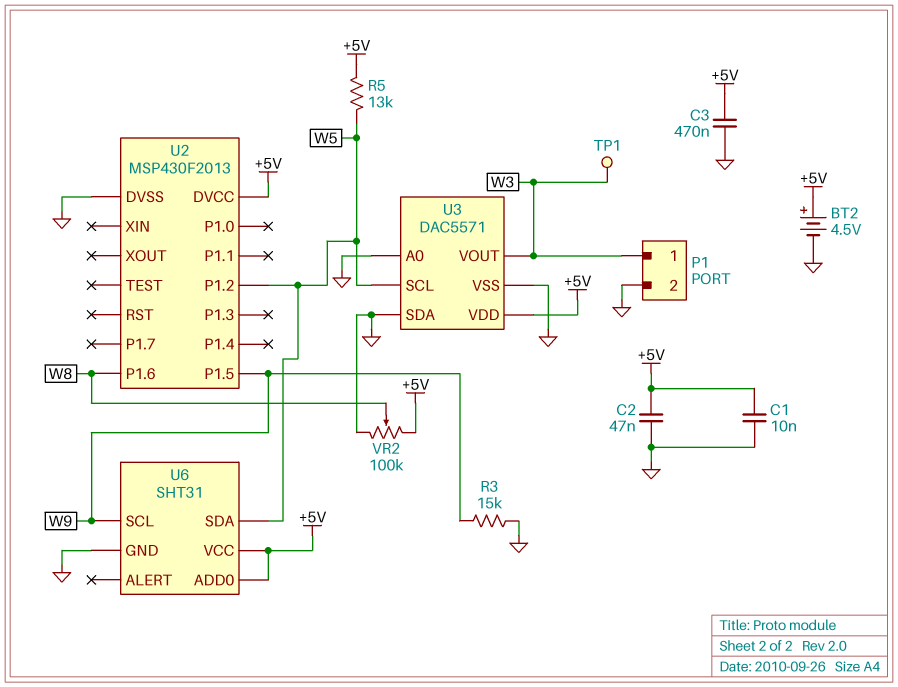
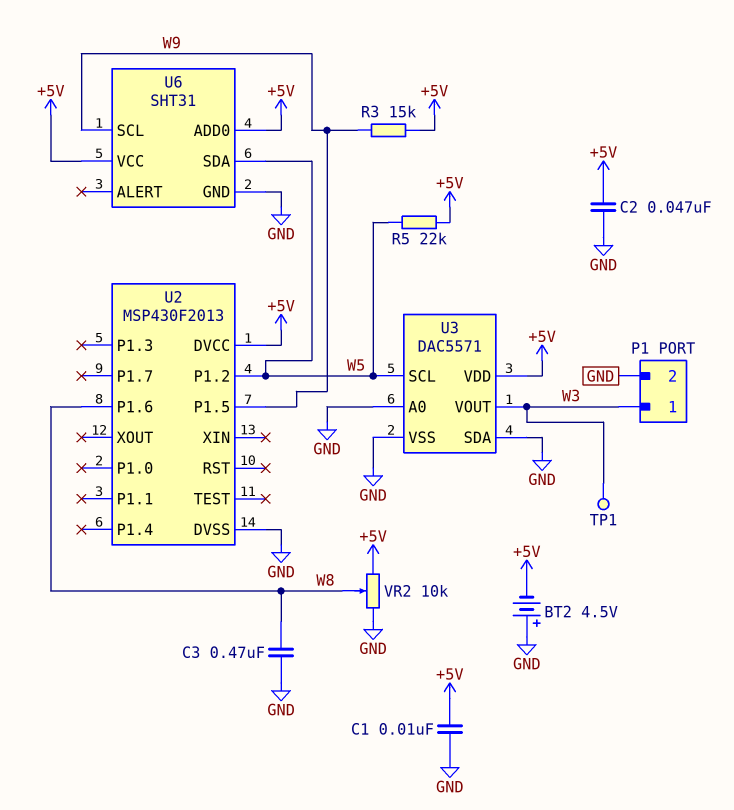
BT2: 4.5V (plus +5V, minus GND) -> 4.5V (plus GND, minus +5V)
C3: 470nF (+5V, GND) -> 470nF (GND, W8)
R3: 15k (GND, W9) -> 15k (+5V, W9)
R5: 13k (+5V, W5) -> 22k (+5V, W5)
VR2: 100k (+5V, GND, wiper W8) -> 10k (+5V, GND, wiper W8)

